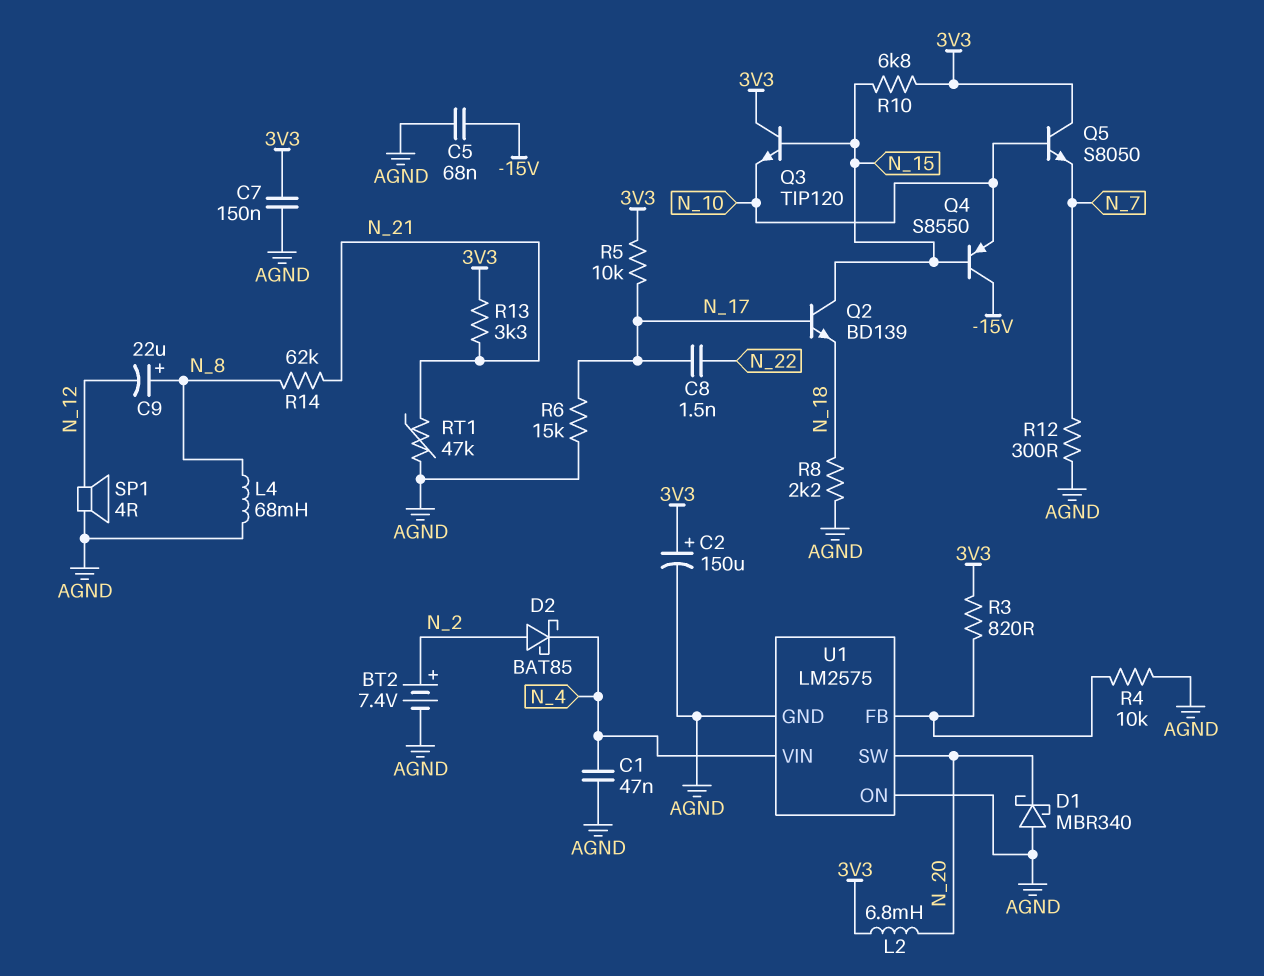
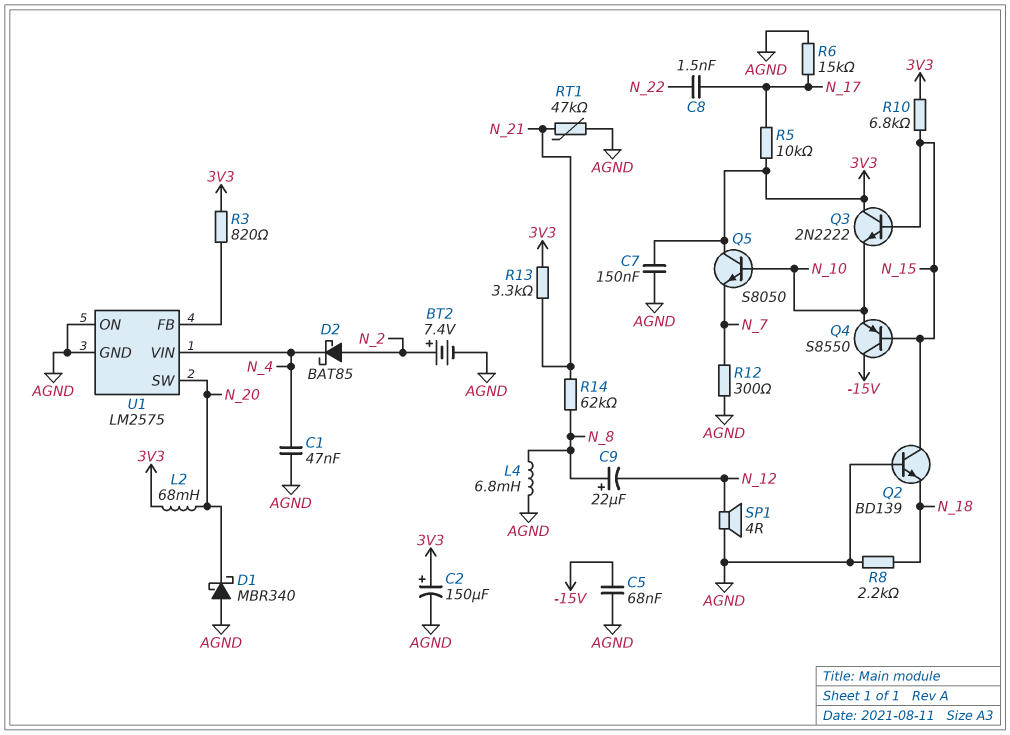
L2: 6.8mH (3V3, N_20) -> 68mH (3V3, N_20)
L4: 68mH (AGND, N_8) -> 6.8mH (AGND, N_8)
Q2: NPN BD139 (B N_17, C N_15, E N_18) -> NPN BD139 (B AGND, C N_15, E N_18)
Q3: NPN TIP120 (B N_15, C 3V3, E N_10) -> NPN 2N2222 (B N_15, C 3V3, E N_10)
R4: 10k (AGND, U1/FB) -> none

